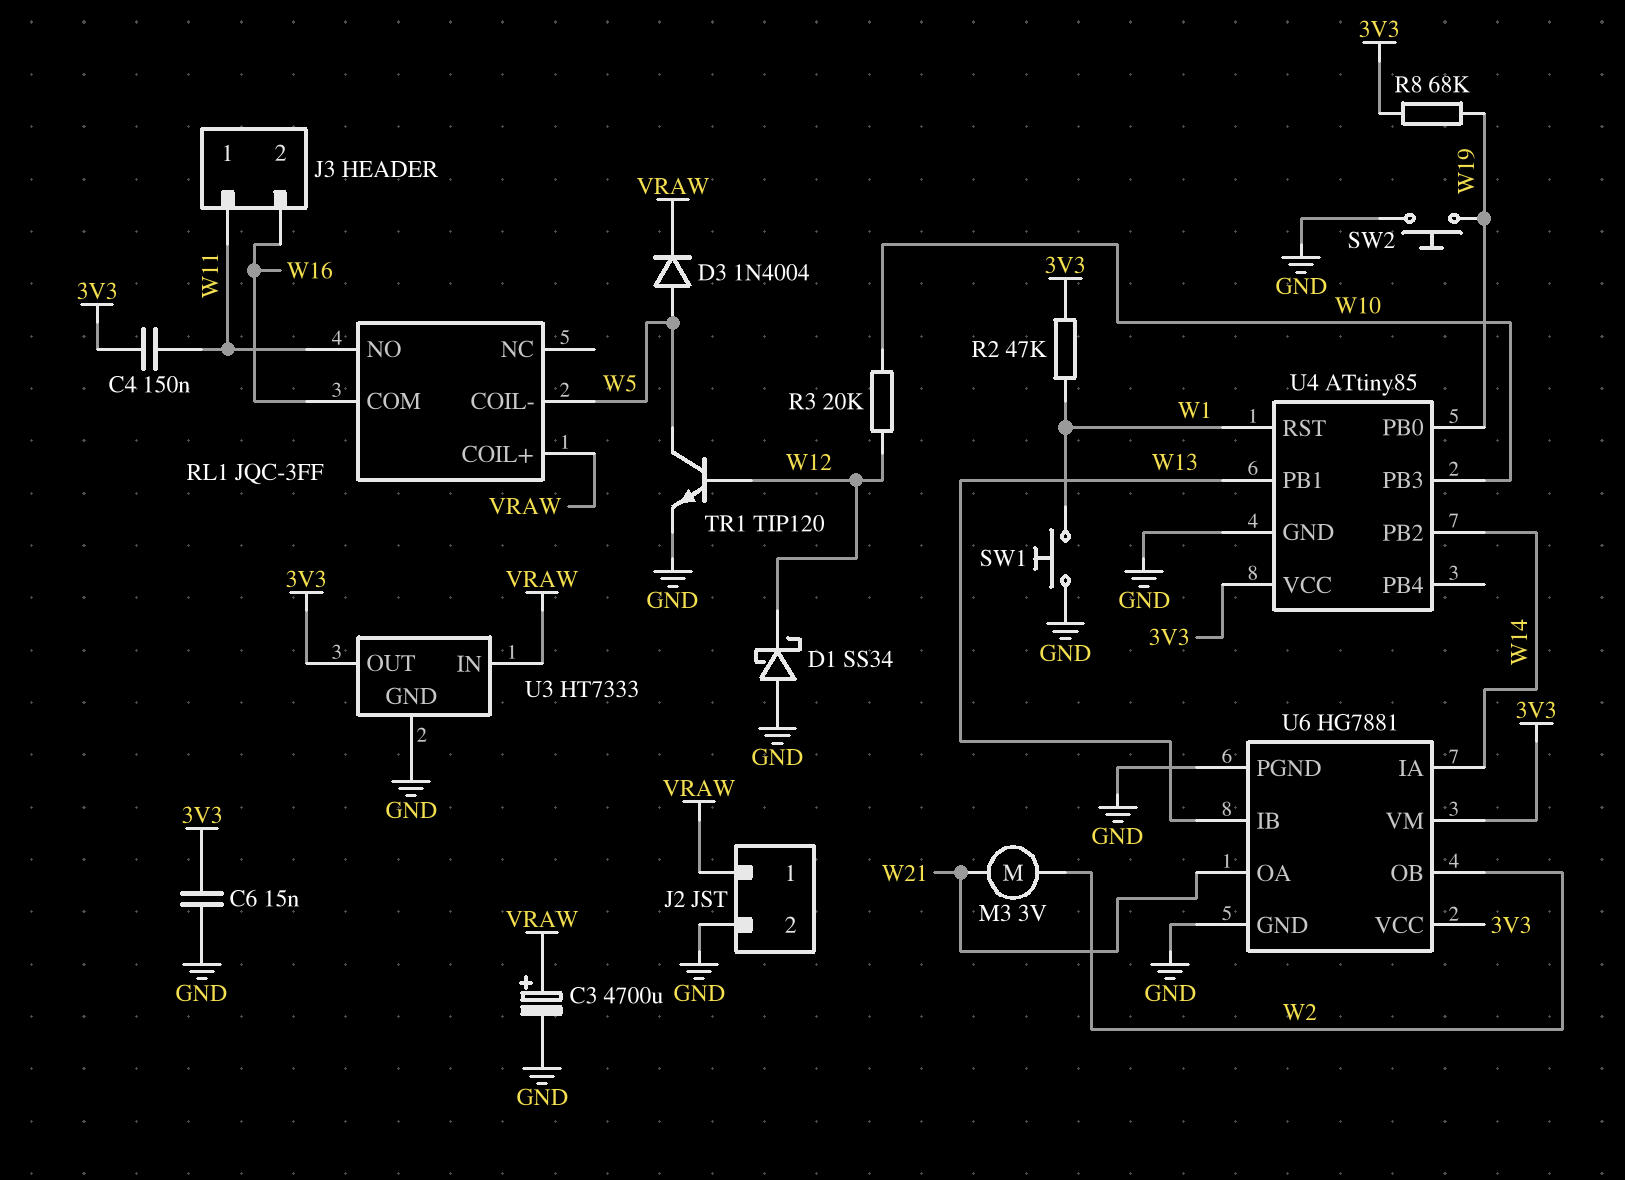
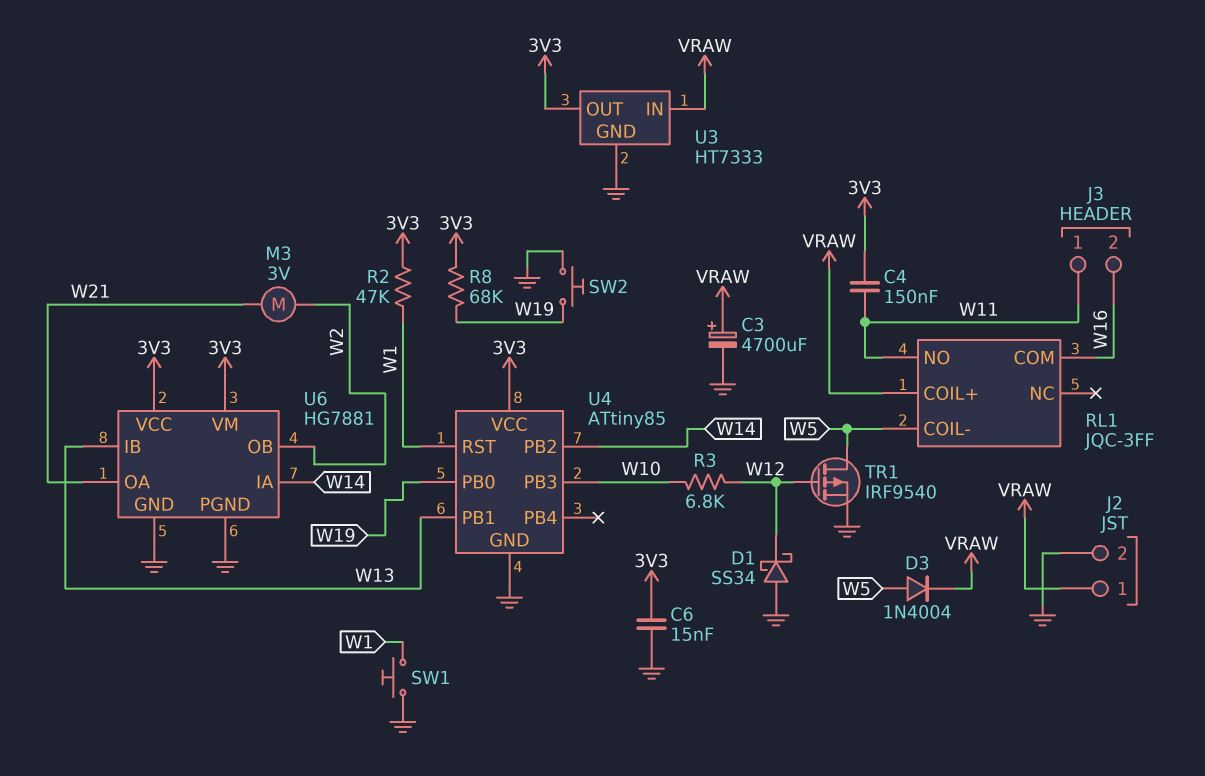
R3: 20k (W10, W12) -> 6.8k (W10, W12)
TR1: NPN TIP120 (B W12, C W5, E GND) -> PMOS IRF9540 (G W12, D W5, S GND)

